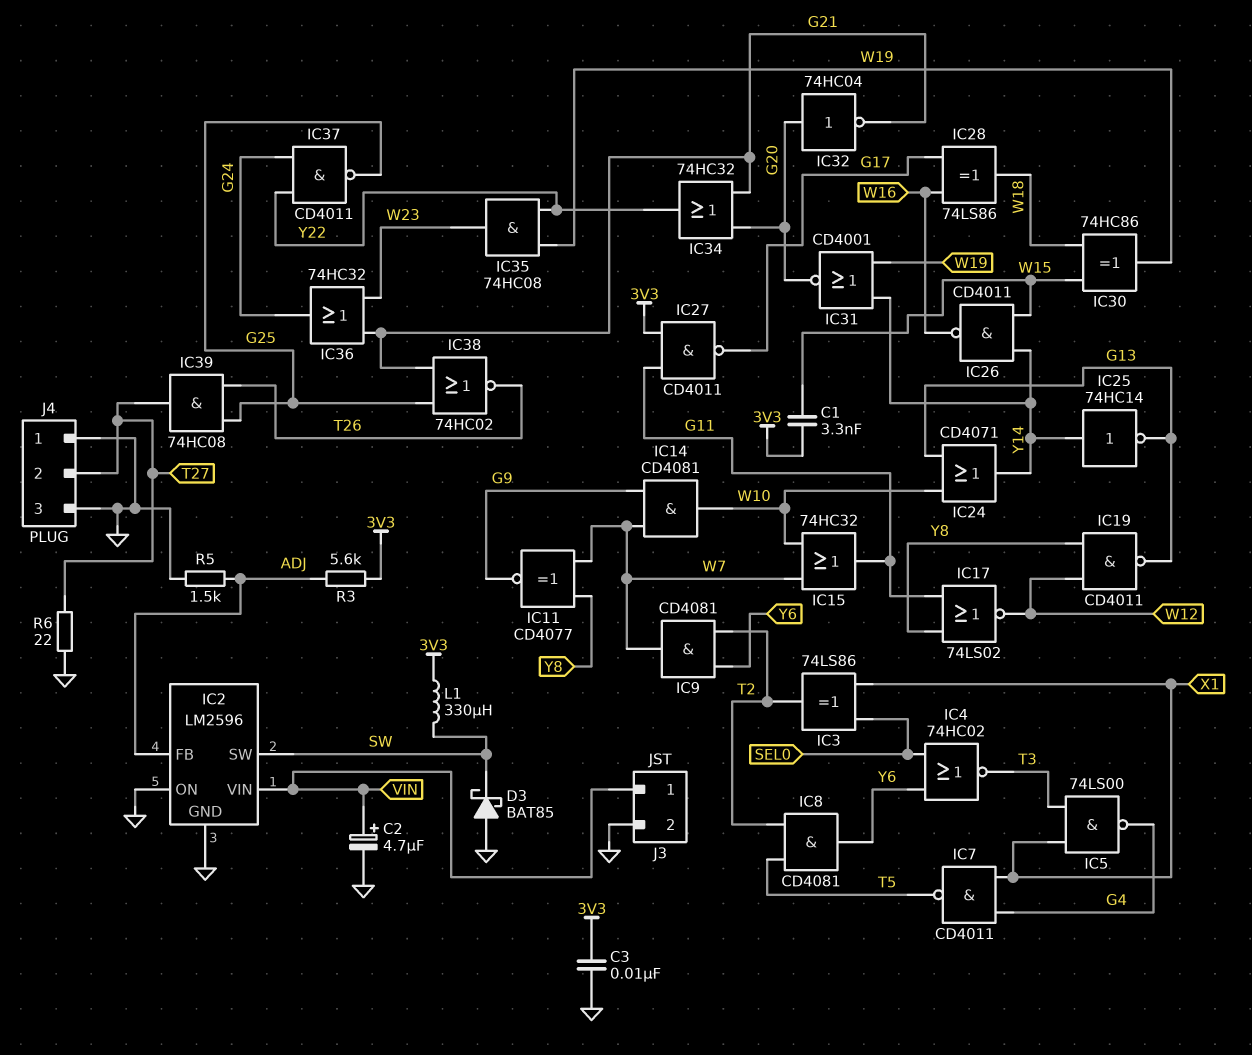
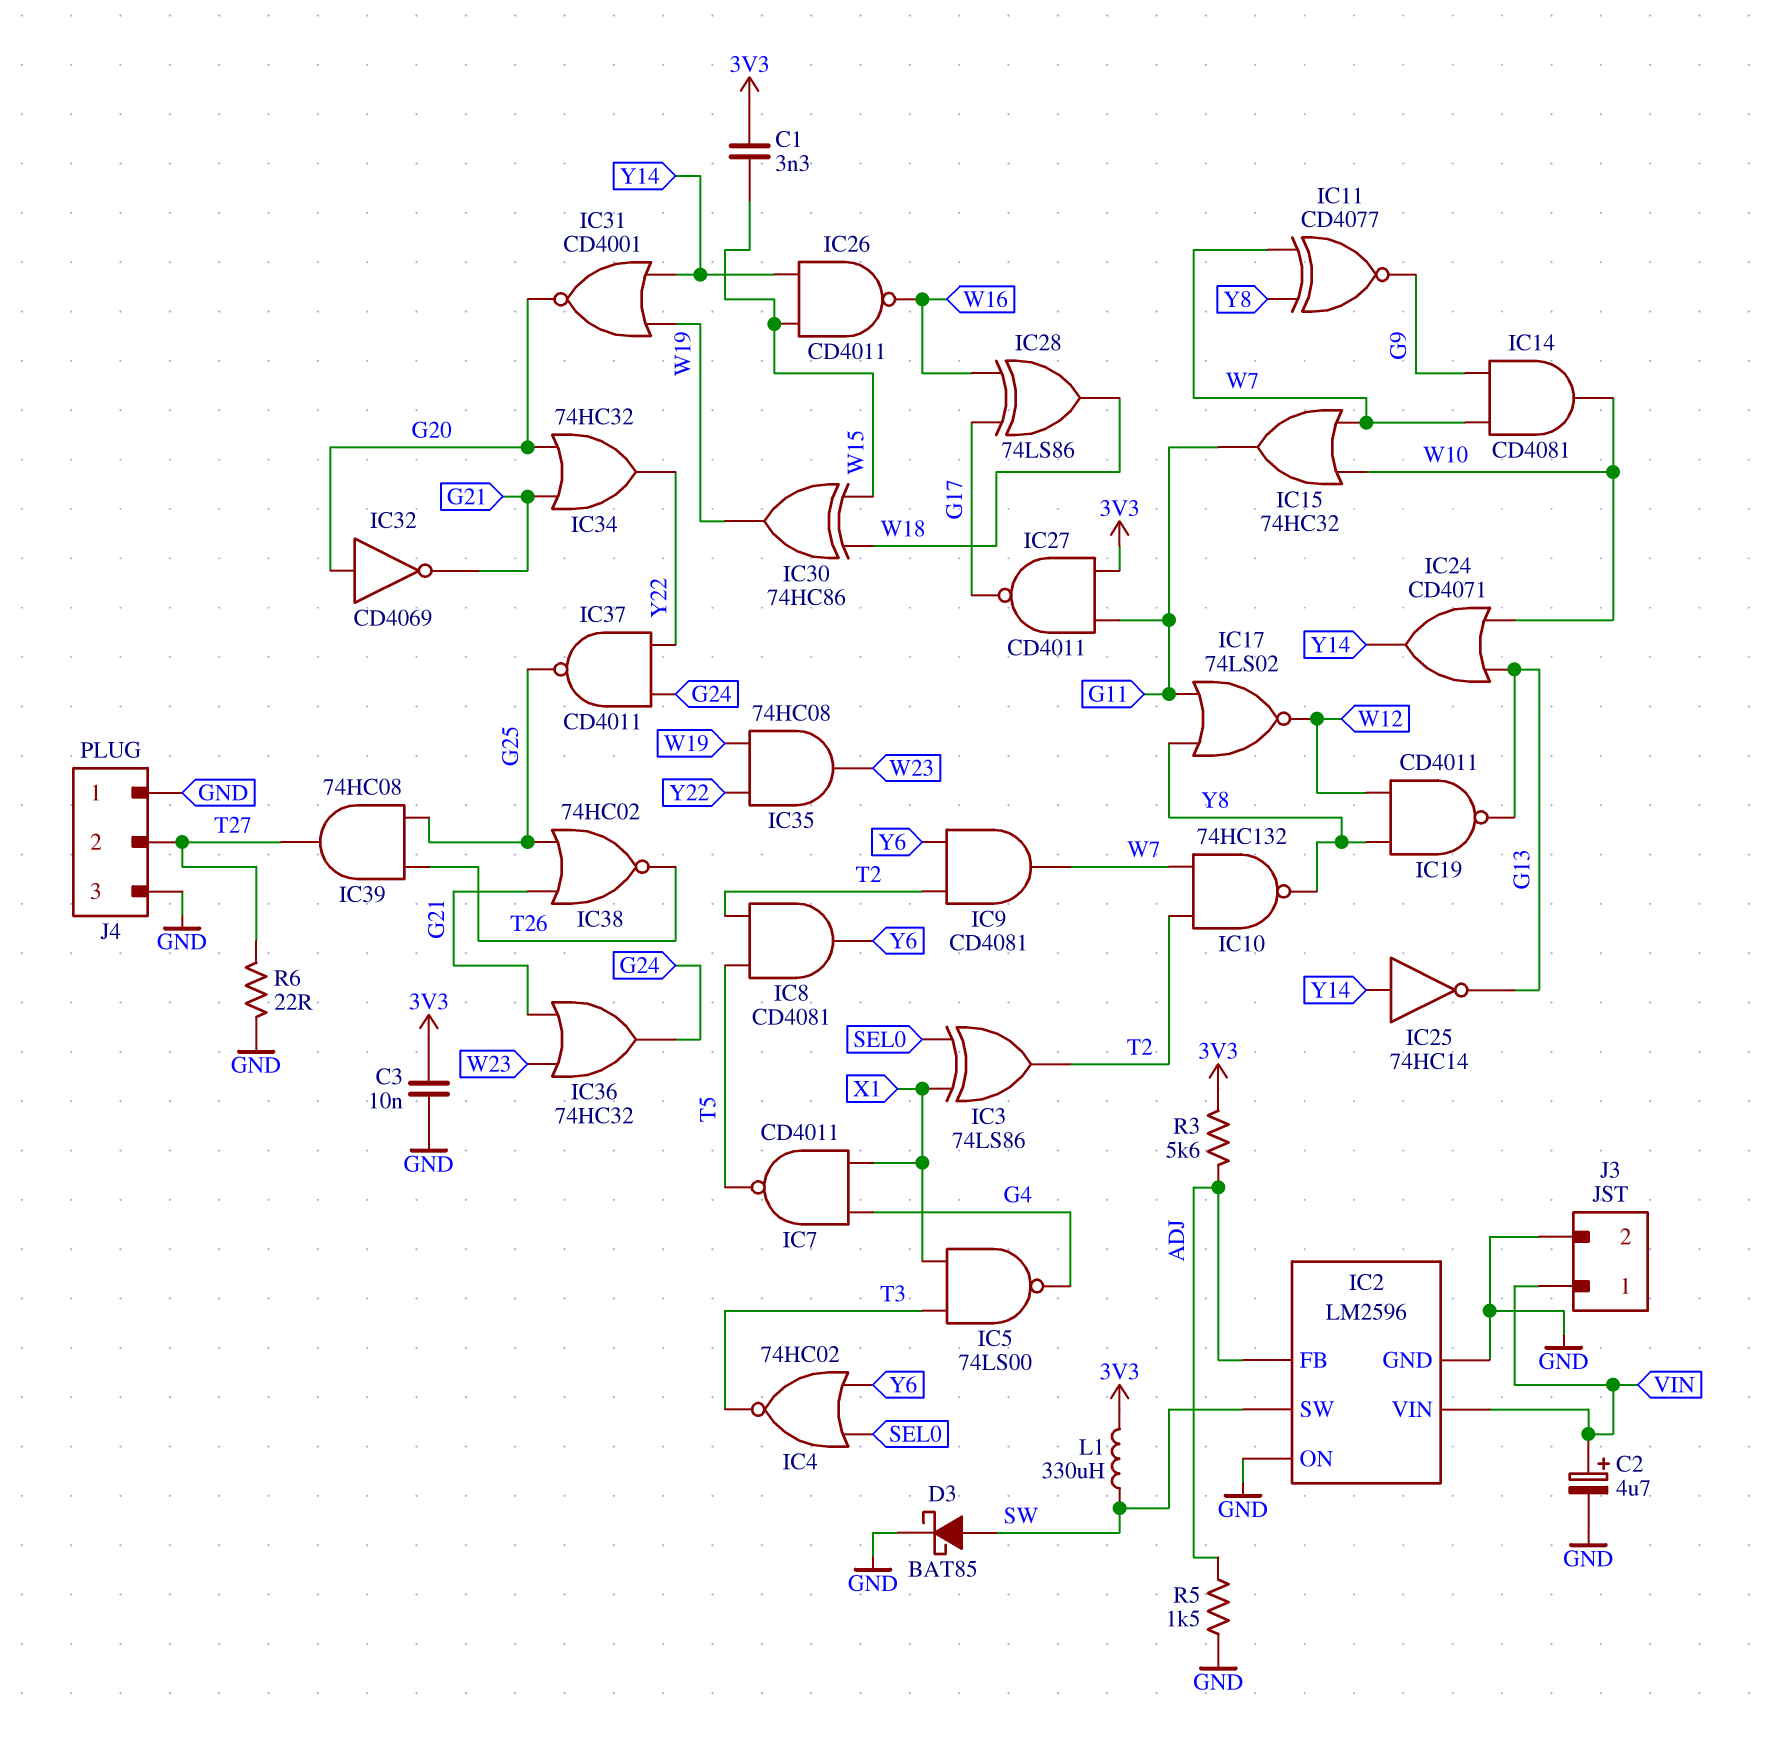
D3: schottky BAT85 (A GND, K SW) -> schottky BAT85 (A SW, K GND)
IC10: none -> NAND 74HC132 (in T2, in W7, out Y8)
IC32: NOT 74HC04 (in G20, out G21) -> NOT CD4069 (in G20, out G21)

